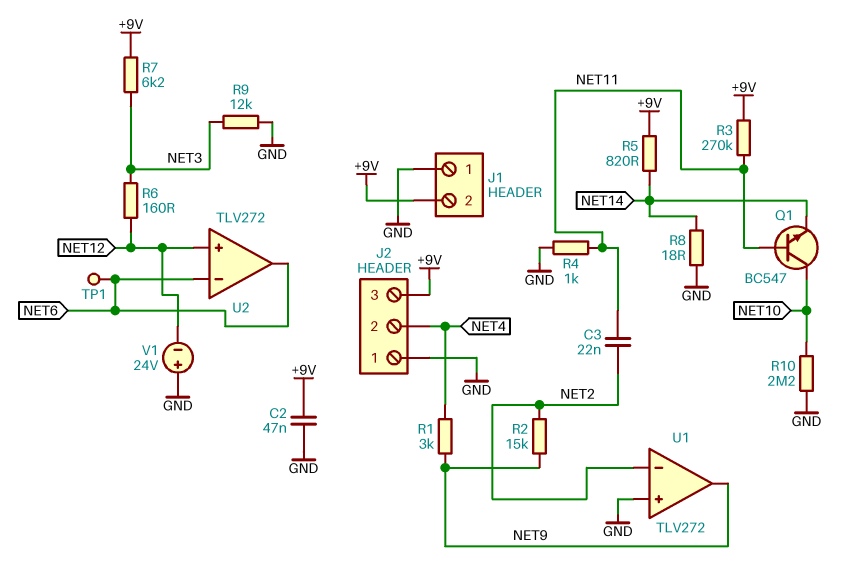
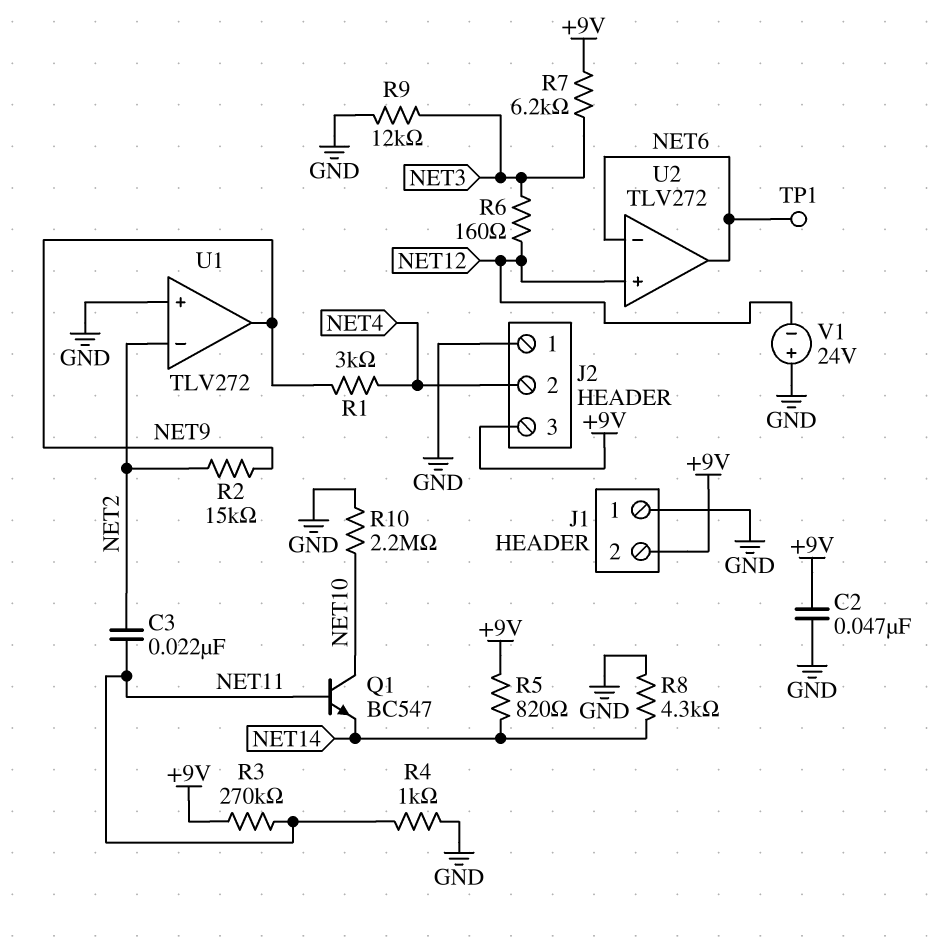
R8: 18 (GND, NET14) -> 4.3k (GND, NET14)

